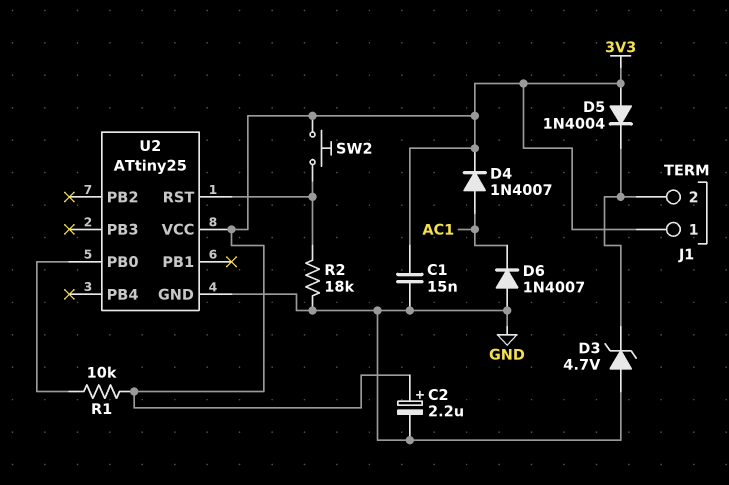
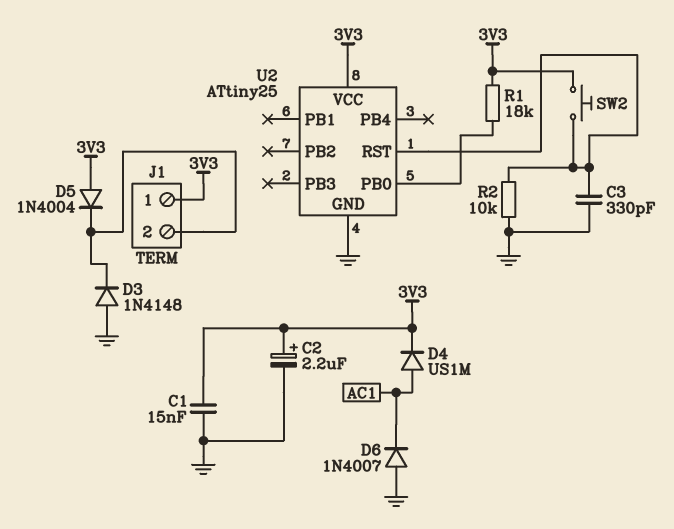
C3: none -> 330pF (GND, U2/RST)
D3: zener 4.7V (A GND, K J1/2) -> diode 1N4148 (A GND, K J1/2)
D4: diode 1N4007 (A AC1, K 3V3) -> diode US1M (A AC1, K 3V3)
R1: 10k (3V3, U2/PB0) -> 18k (3V3, U2/PB0)
R2: 18k (GND, U2/RST) -> 10k (GND, U2/RST)

